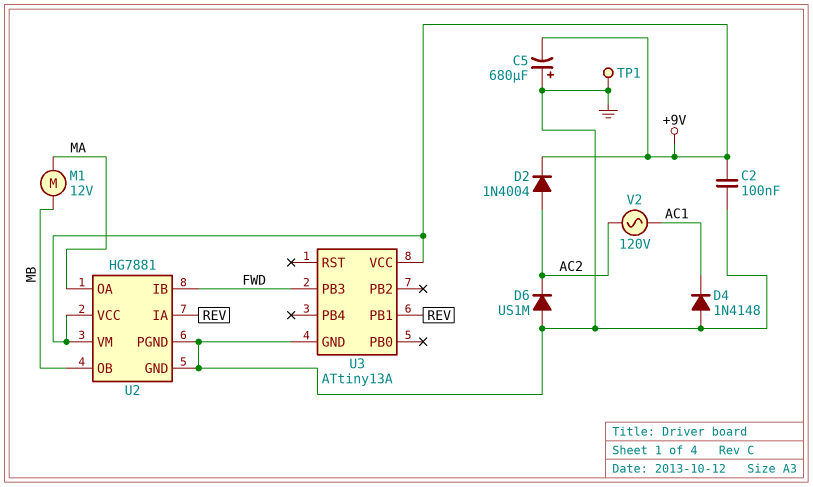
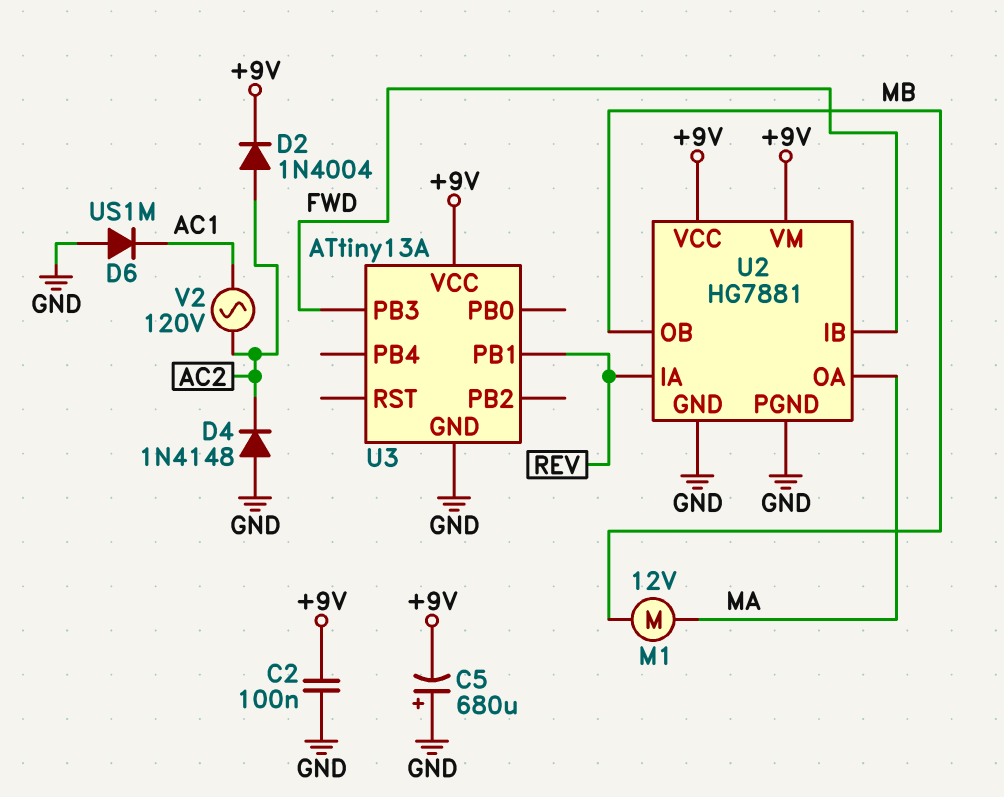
D4: diode 1N4148 (A GND, K AC1) -> diode 1N4148 (A GND, K AC2)
D6: diode US1M (A GND, K AC2) -> diode US1M (A GND, K AC1)
TP1: test point (GND) -> none

